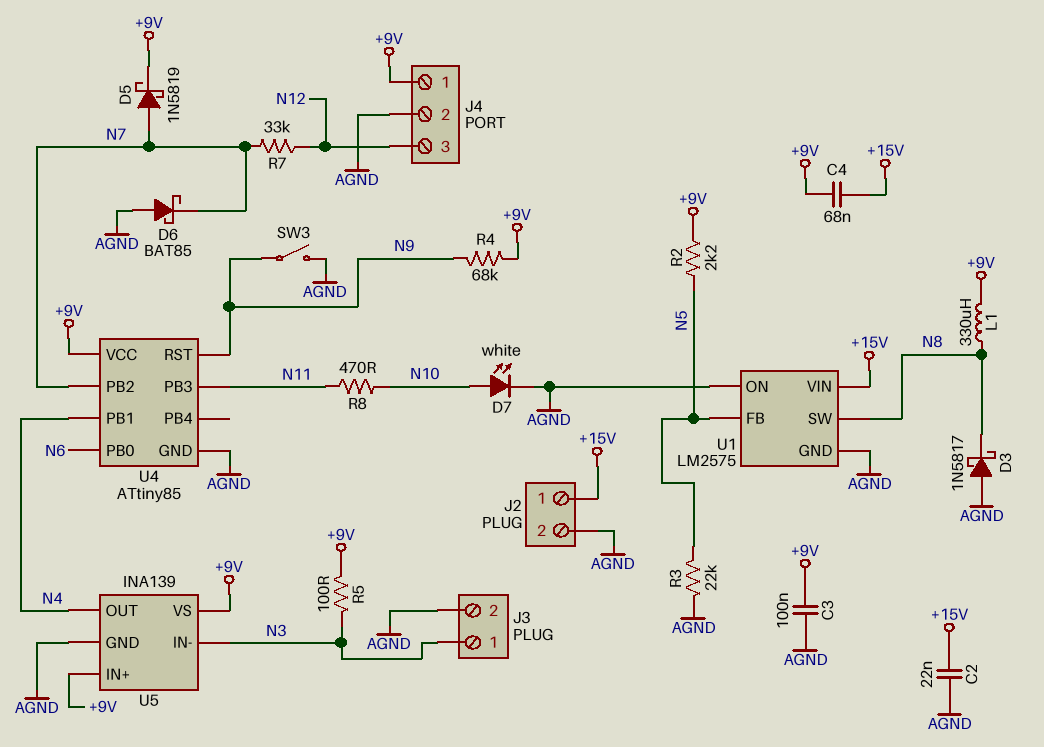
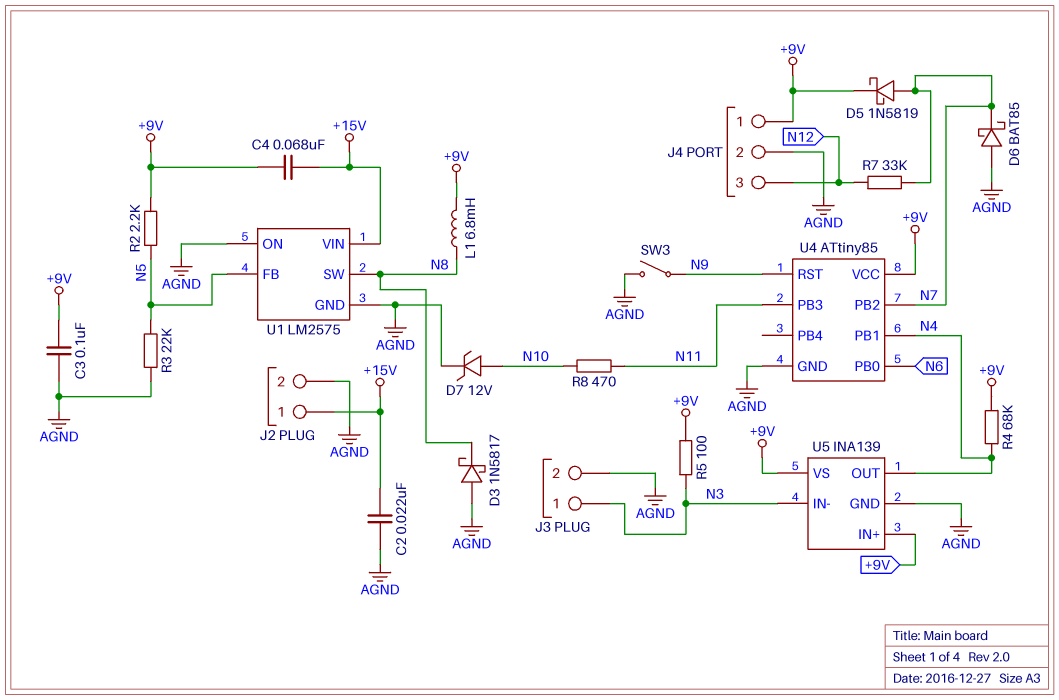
D7: LED white (A N10, K AGND) -> zener 12V (A N10, K AGND)
L1: 330uH (+9V, N8) -> 6.8mH (+9V, N8)
R4: 68k (+9V, N9) -> 68k (+9V, N4)

